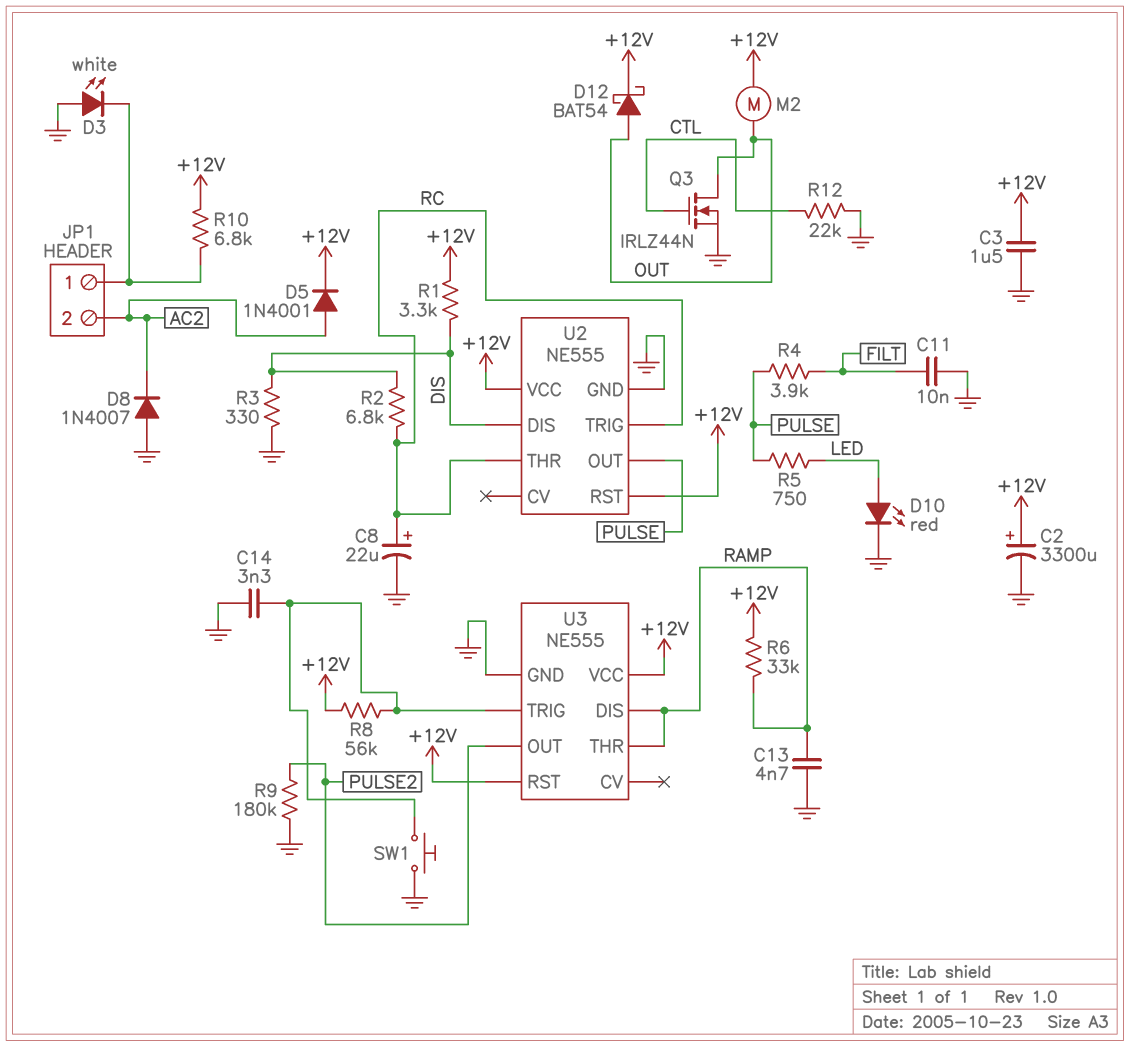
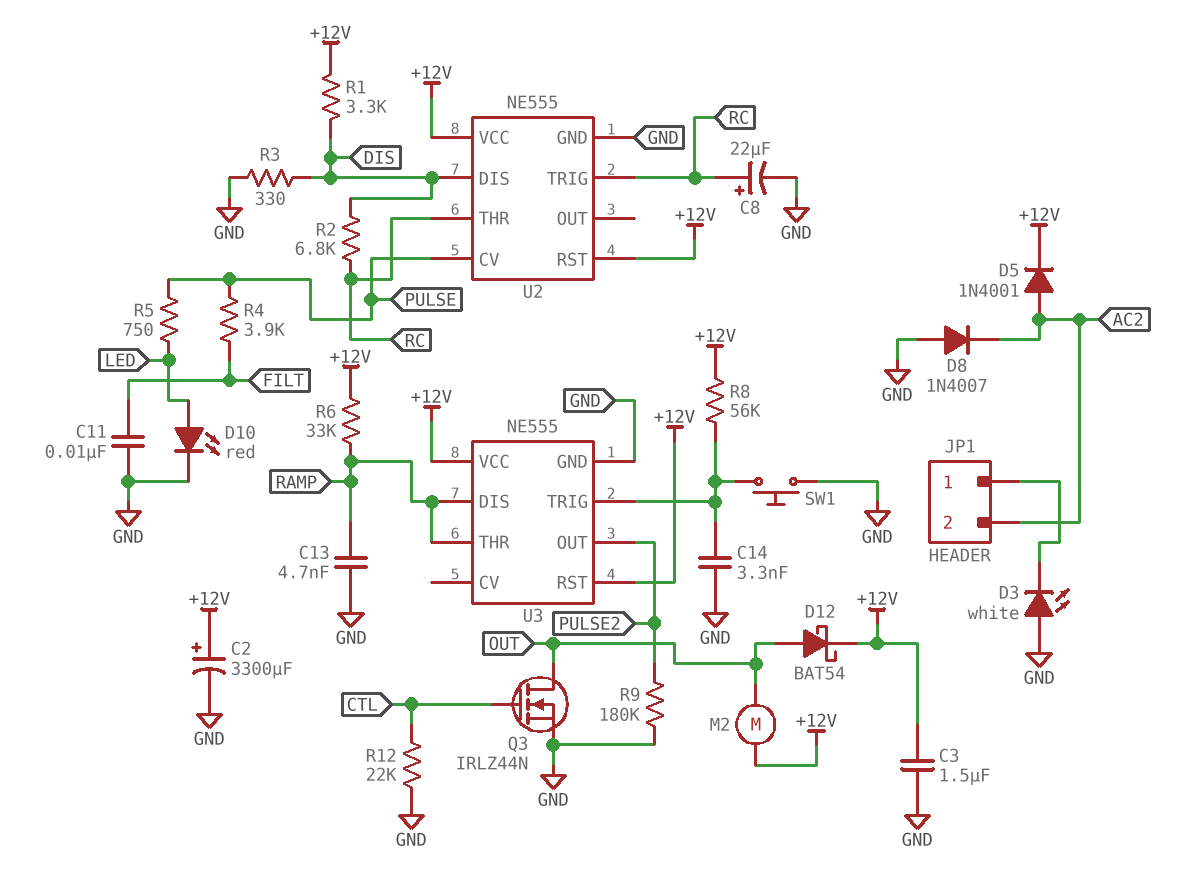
R10: 6.8k (+12V, JP1/1) -> none
U2 pin CV: none -> PULSE
U2 pin OUT: PULSE -> none

